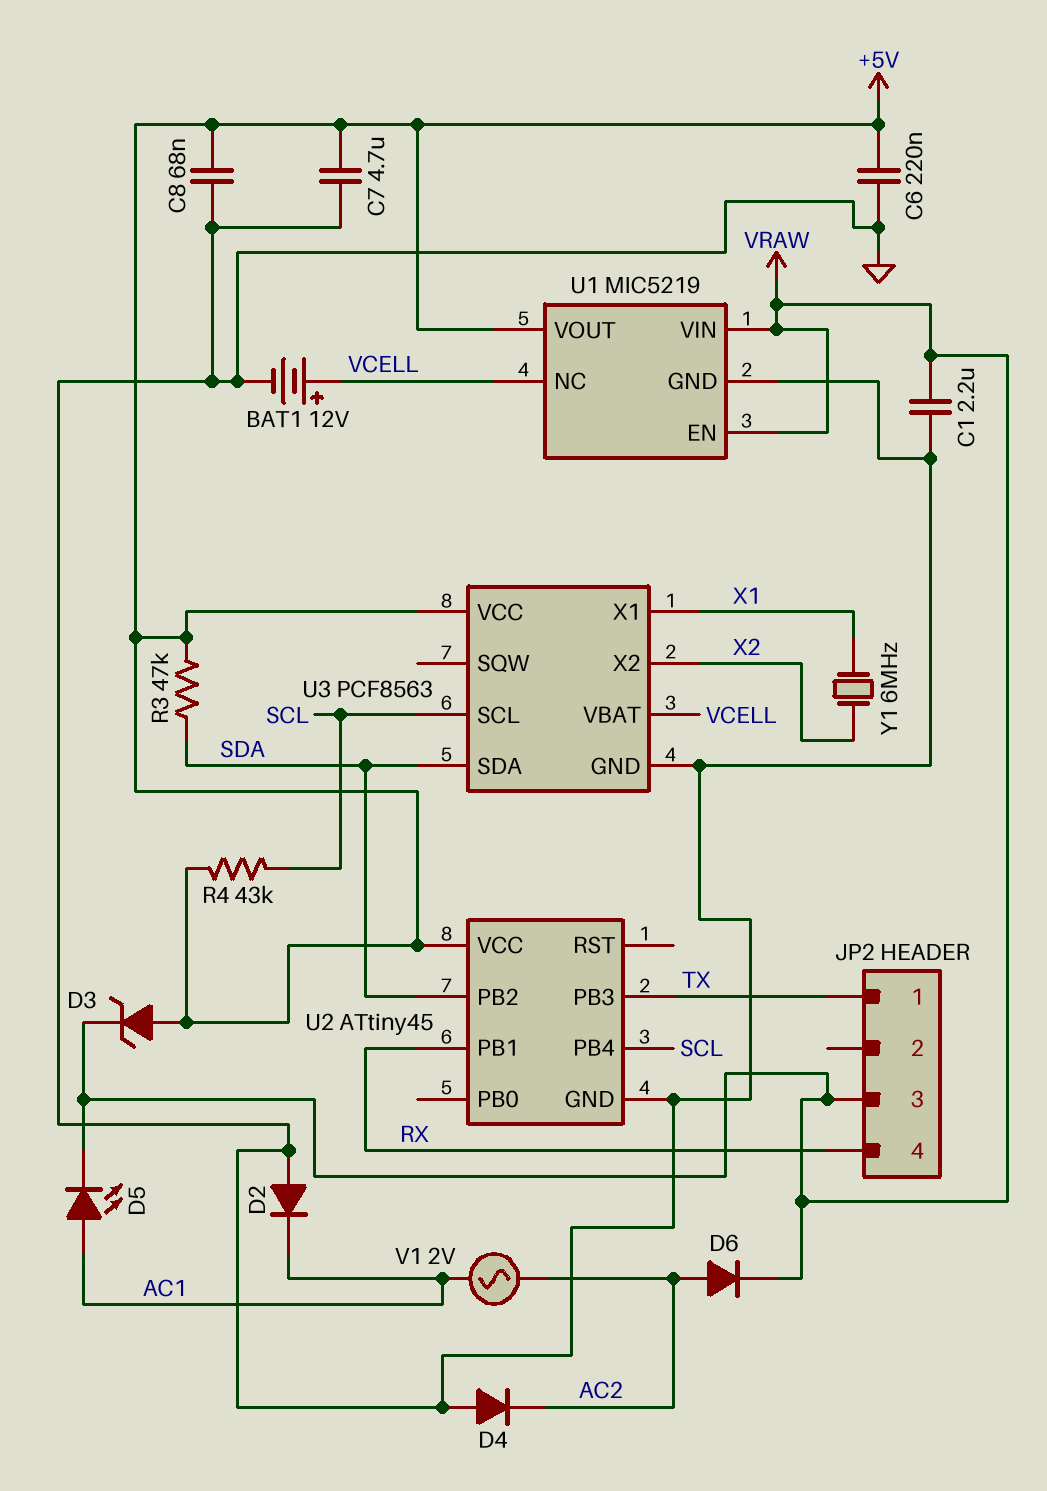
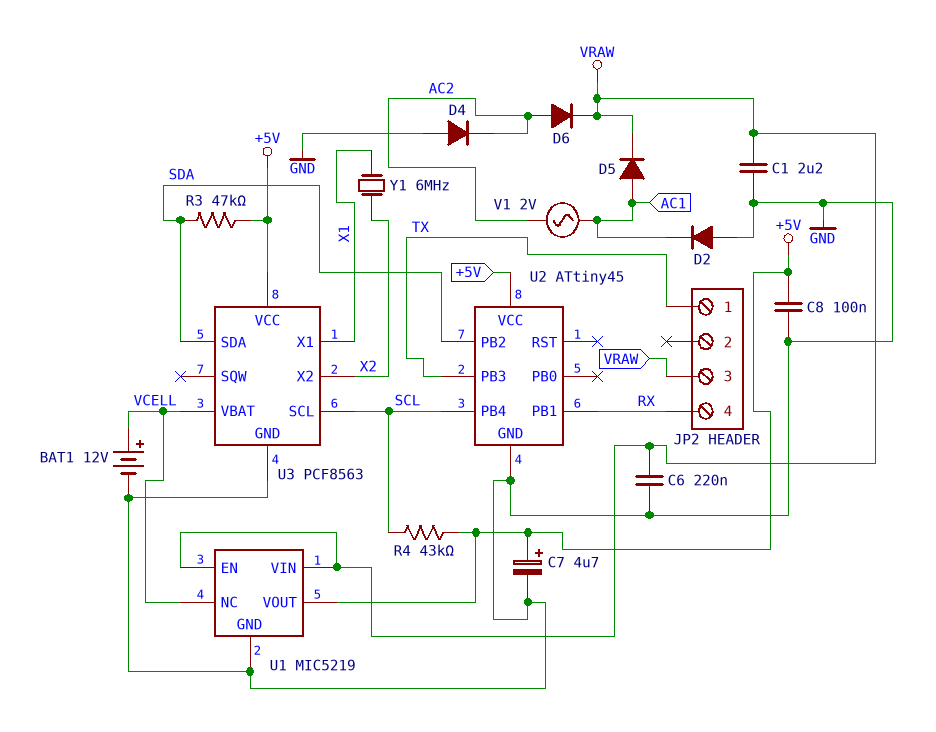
C6: 220nF (+5V, GND) -> 220nF (GND, VRAW)
C7: 4.7uF (+5V, GND) -> 4.7uF (plus +5V, minus GND)
C8: 68nF (+5V, GND) -> 100nF (+5V, GND)
D3: zener (A +5V, K VRAW) -> none
D5: LED (A AC1, K VRAW) -> diode (A AC1, K VRAW)

